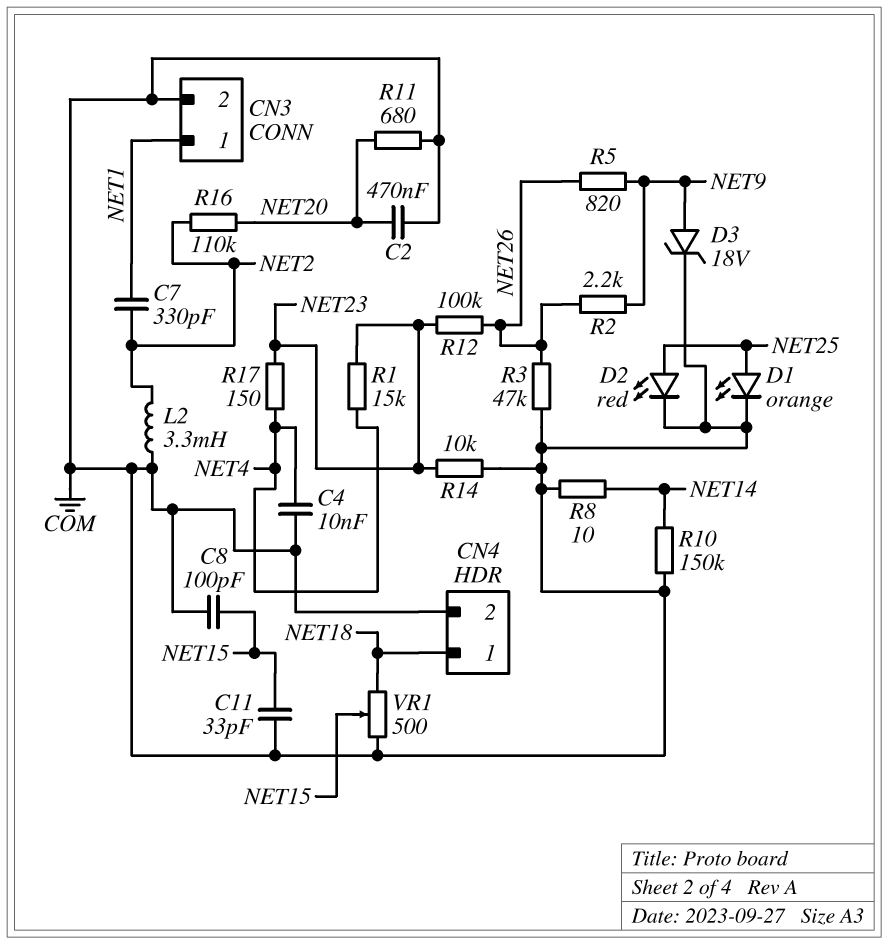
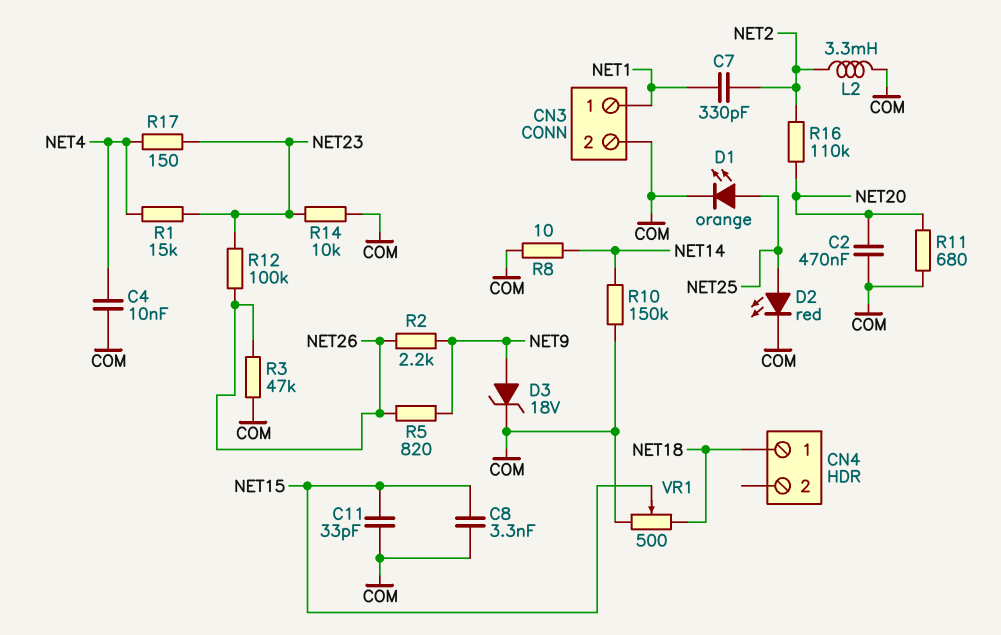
C8: 100pF (COM, NET15) -> 3.3nF (COM, NET15)
CN4 pin 2: COM -> none

